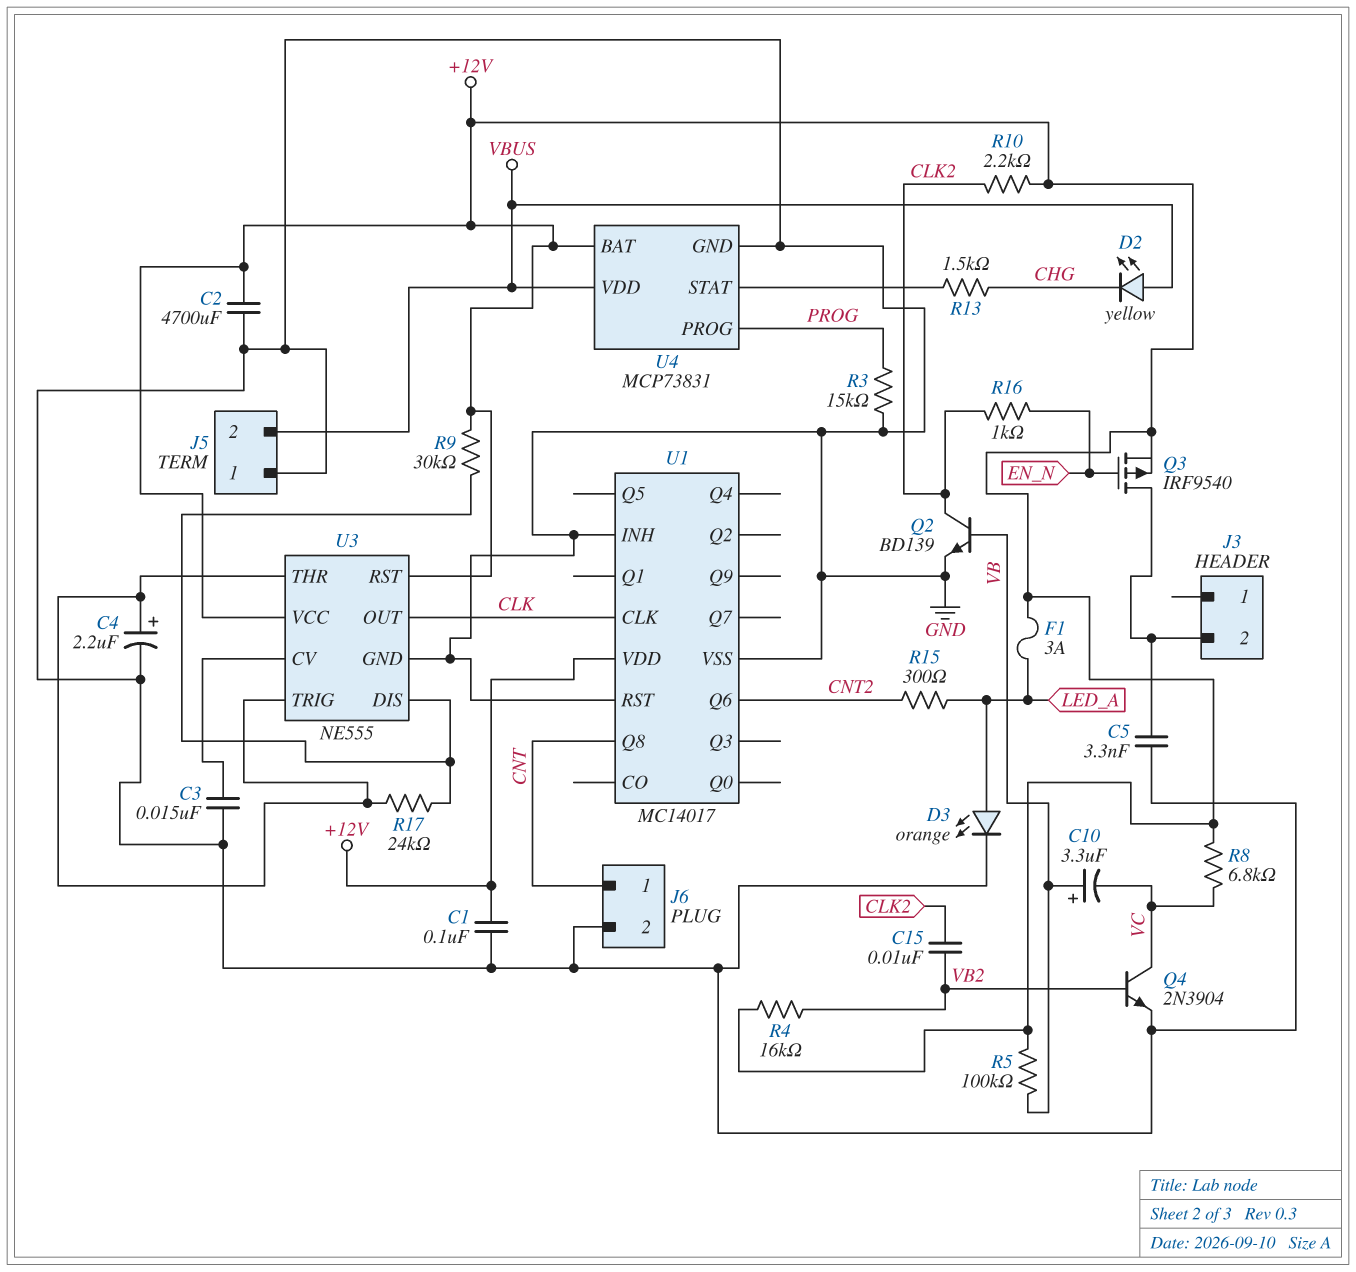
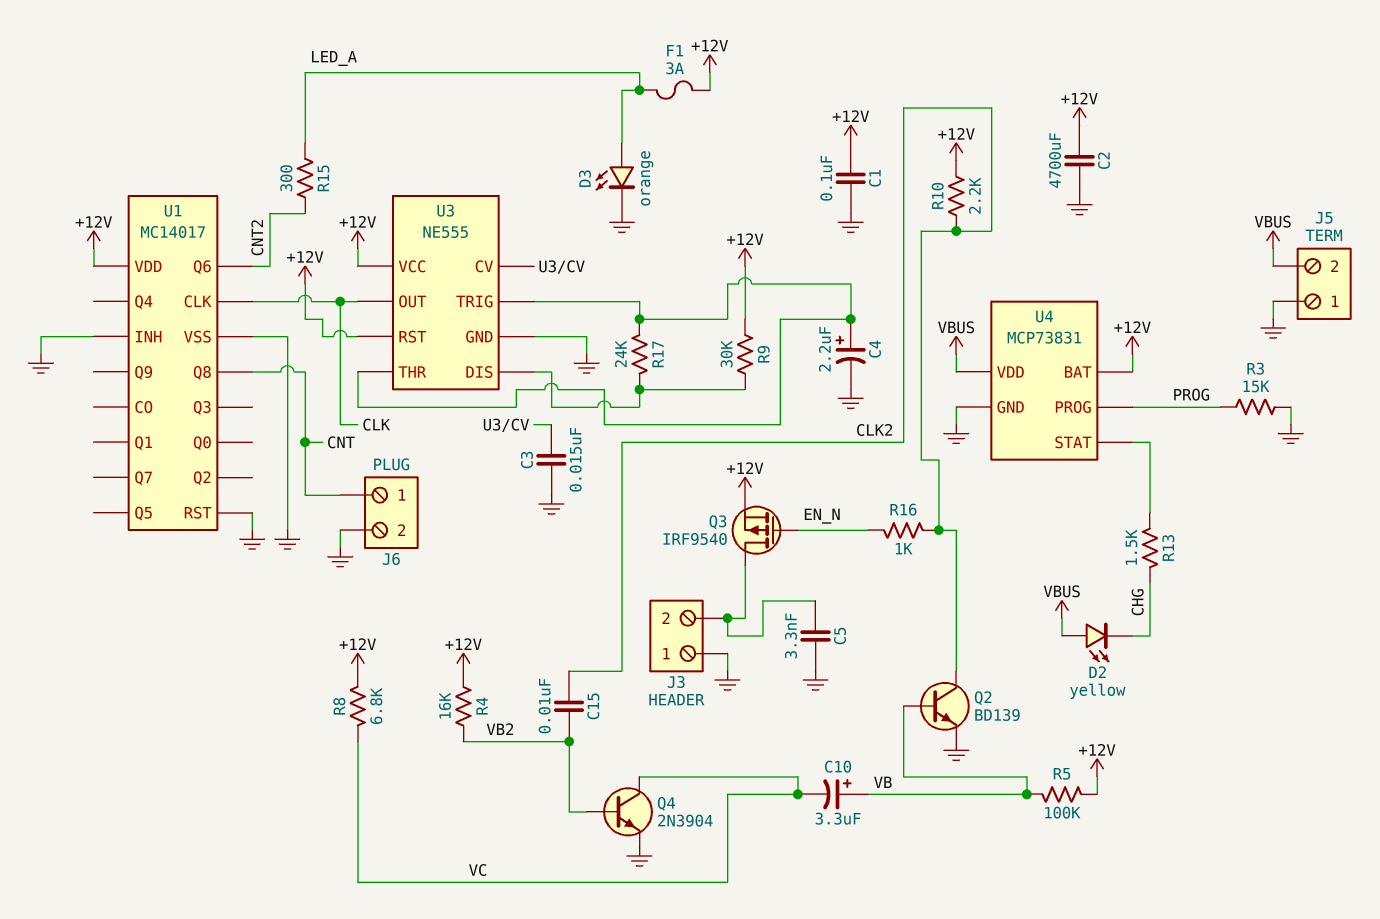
J3 pin 1: none -> GND

